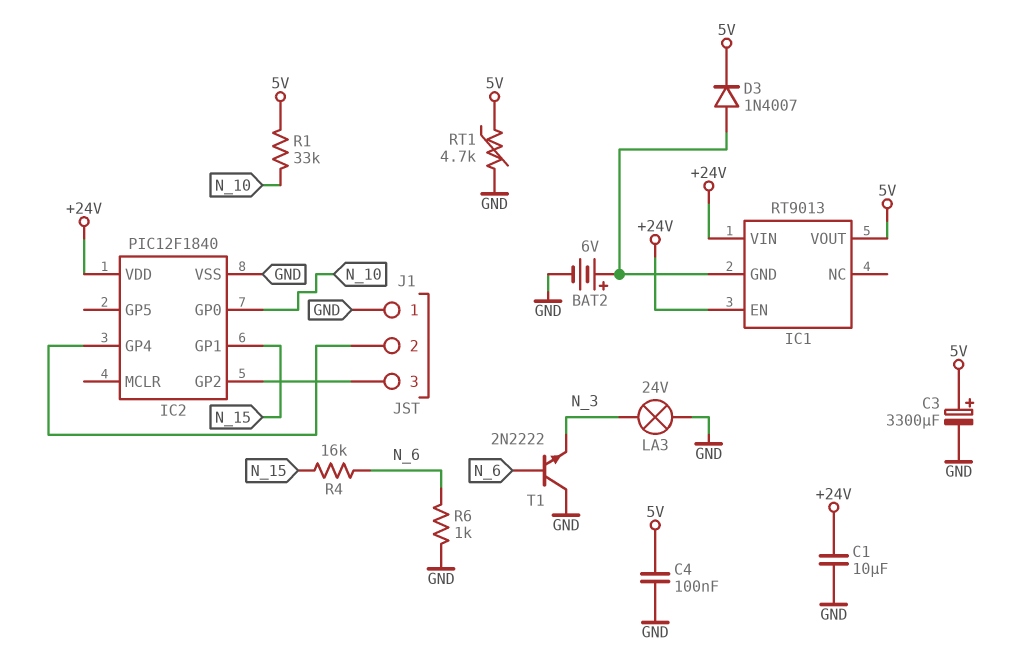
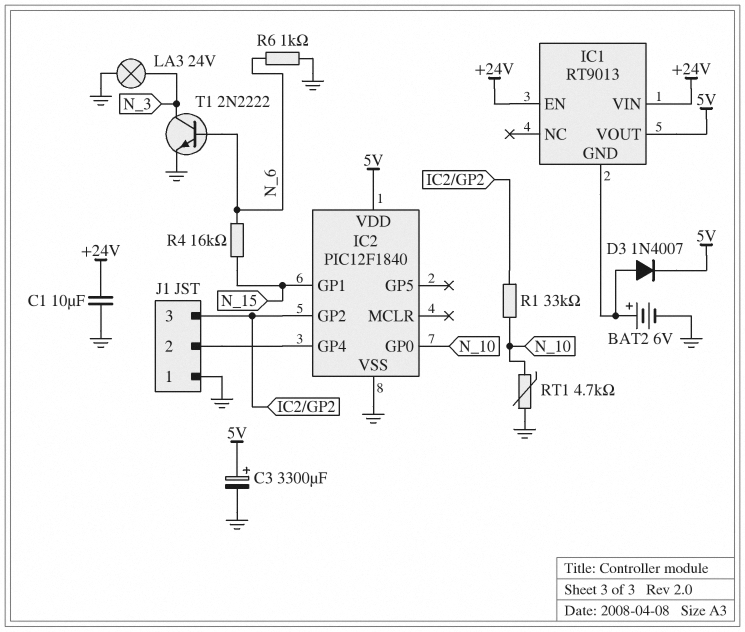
C4: 100nF (5V, GND) -> none
IC2 pin VDD: +24V -> 5V
R1: 33k (5V, N_10) -> 33k (IC2/GP2, N_10)
RT1: 4.7k (5V, GND) -> 4.7k (GND, N_10)
T1: NPN 2N2222 (B N_6, C GND, E N_3) -> NPN 2N2222 (B N_6, C N_3, E GND)

